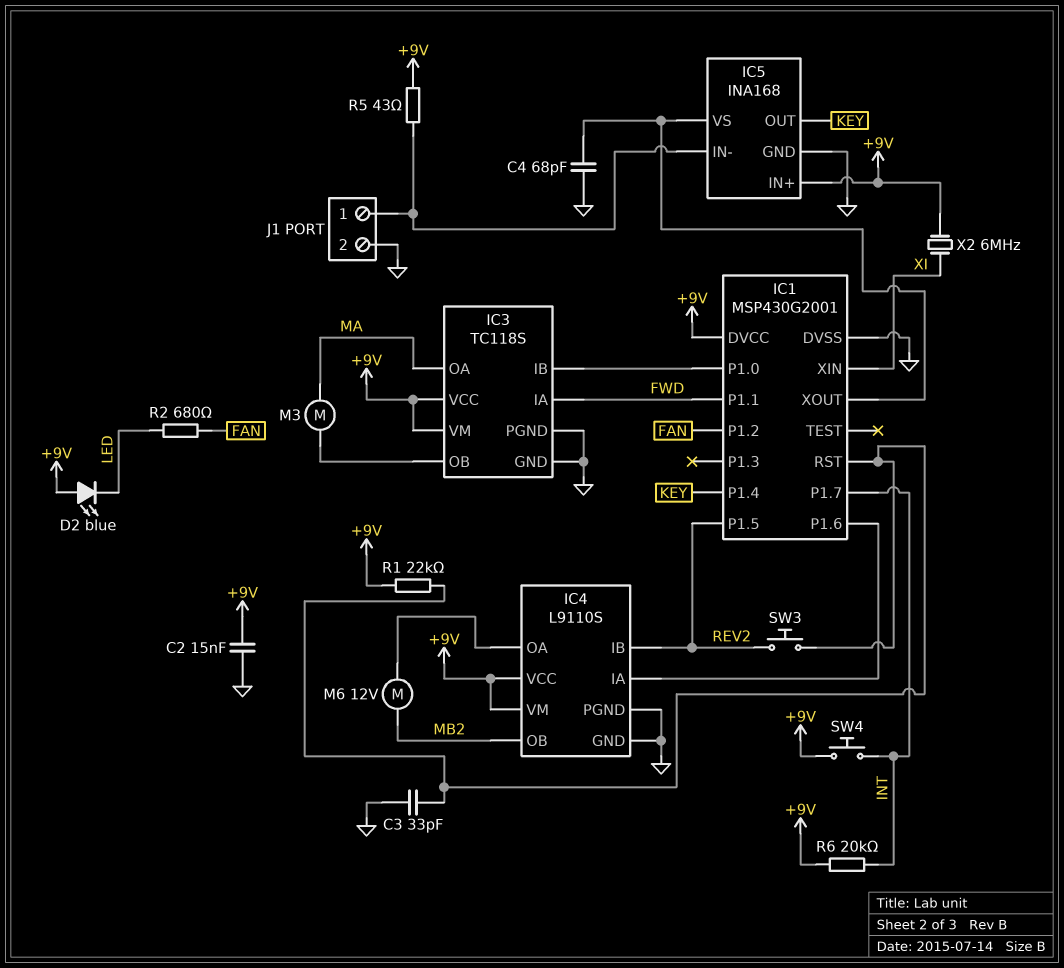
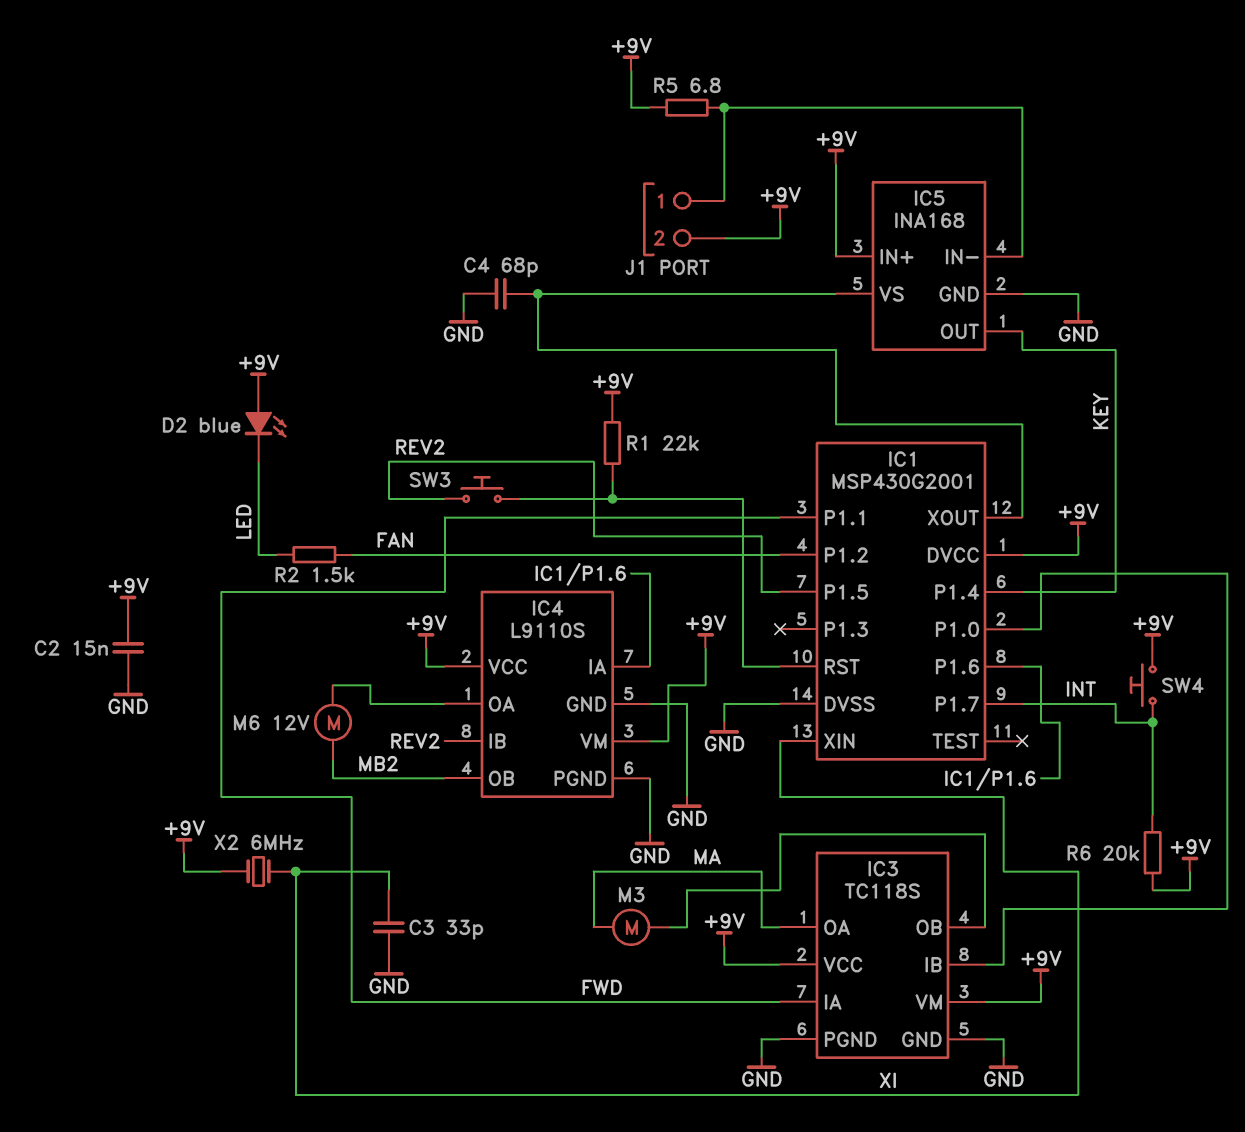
C3: 33pF (GND, IC1/RST) -> 33pF (GND, XI)
J1 pin 2: GND -> +9V
R2: 680 (FAN, LED) -> 1.5k (FAN, LED)
R5: 43 (+9V, IC5/IN-) -> 6.8 (+9V, IC5/IN-)

